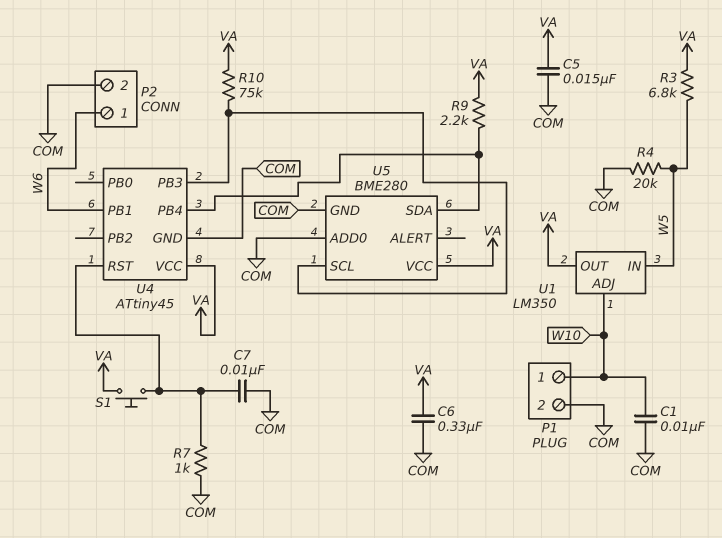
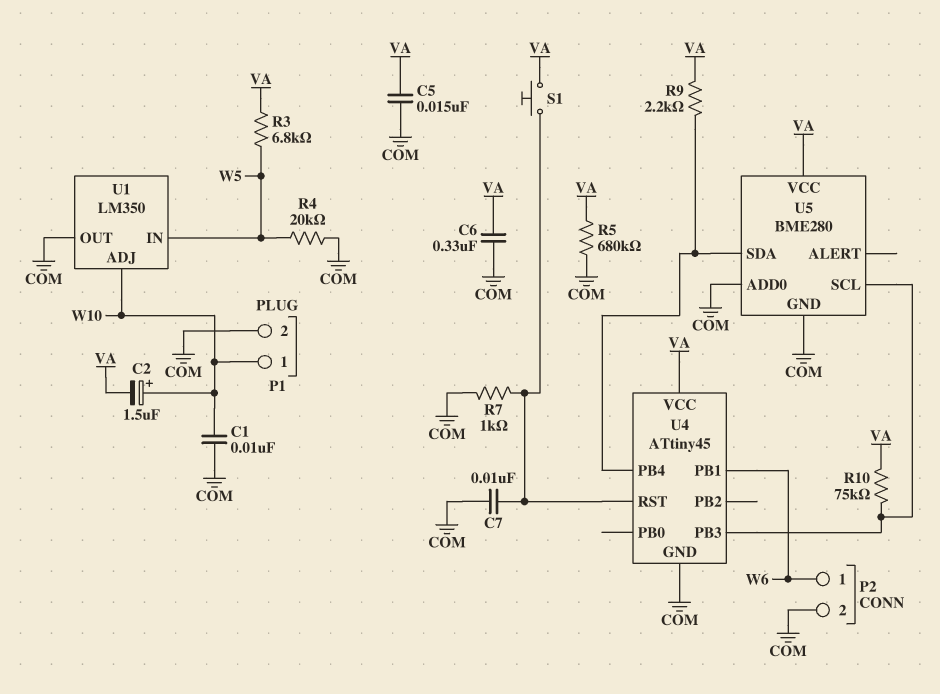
C2: none -> 1.5uF (plus W10, minus VA)
R5: none -> 680k (COM, VA)
U1 pin OUT: VA -> COM

